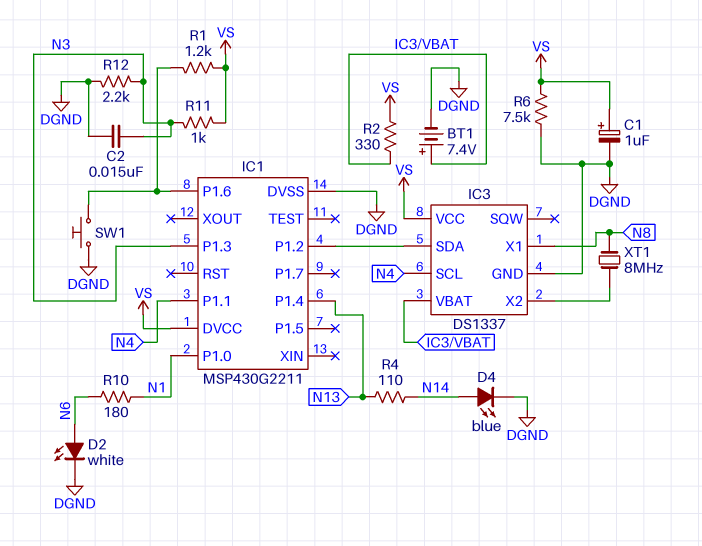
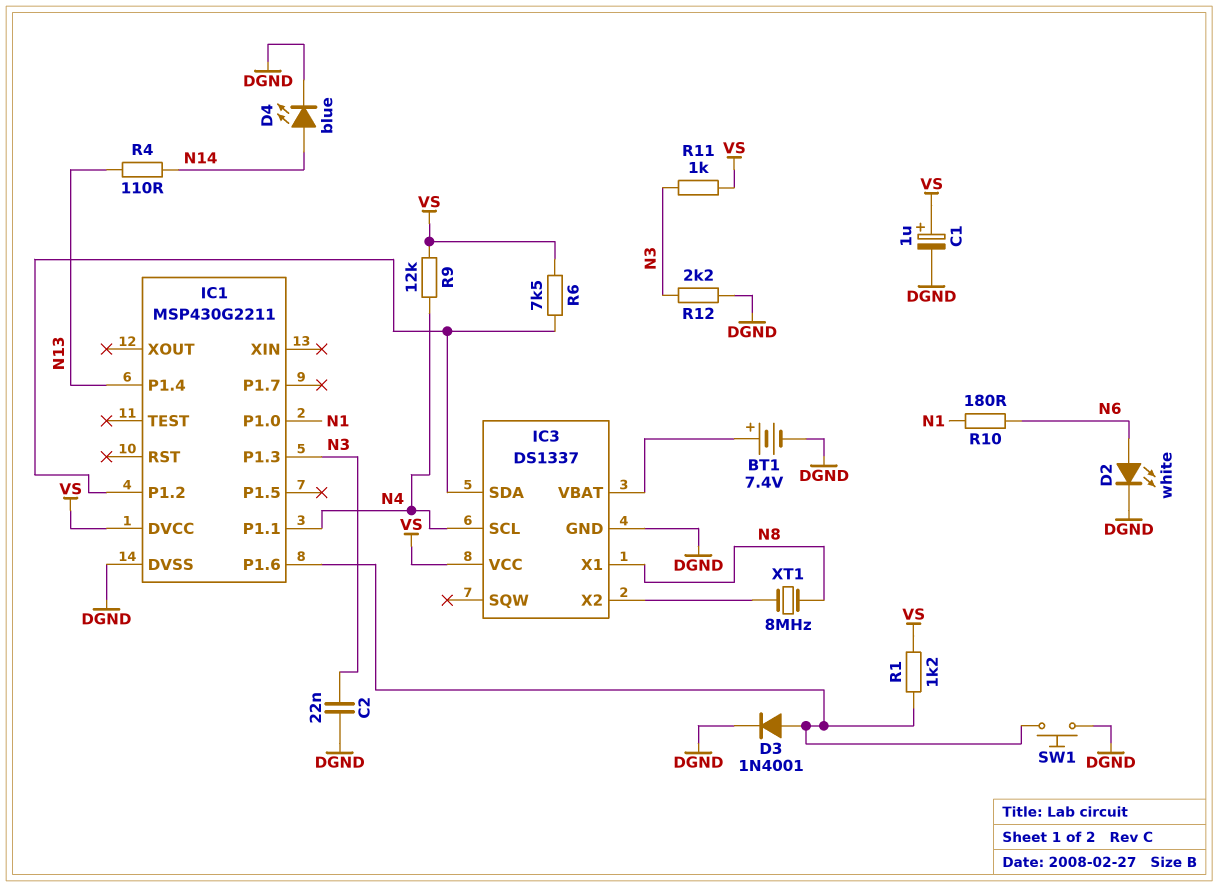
C2: 15nF (DGND, N3) -> 22nF (DGND, N3)
D3: none -> diode 1N4001 (A IC1/P1.6, K DGND)
R2: 330 (IC3/VBAT, VS) -> none
R6: 7.5k (DGND, VS) -> 7.5k (IC1/P1.2, VS)
R9: none -> 12k (N4, VS)

